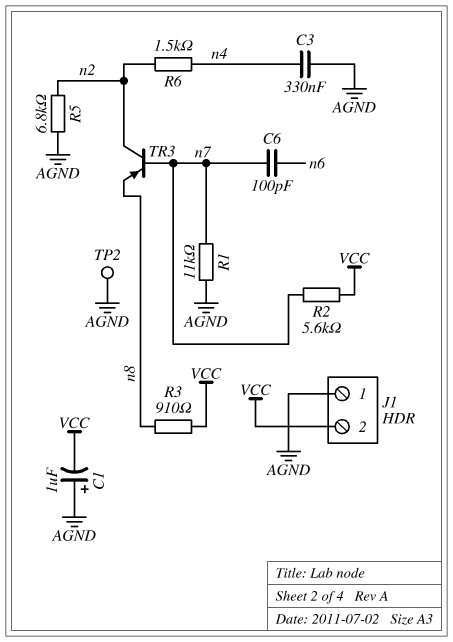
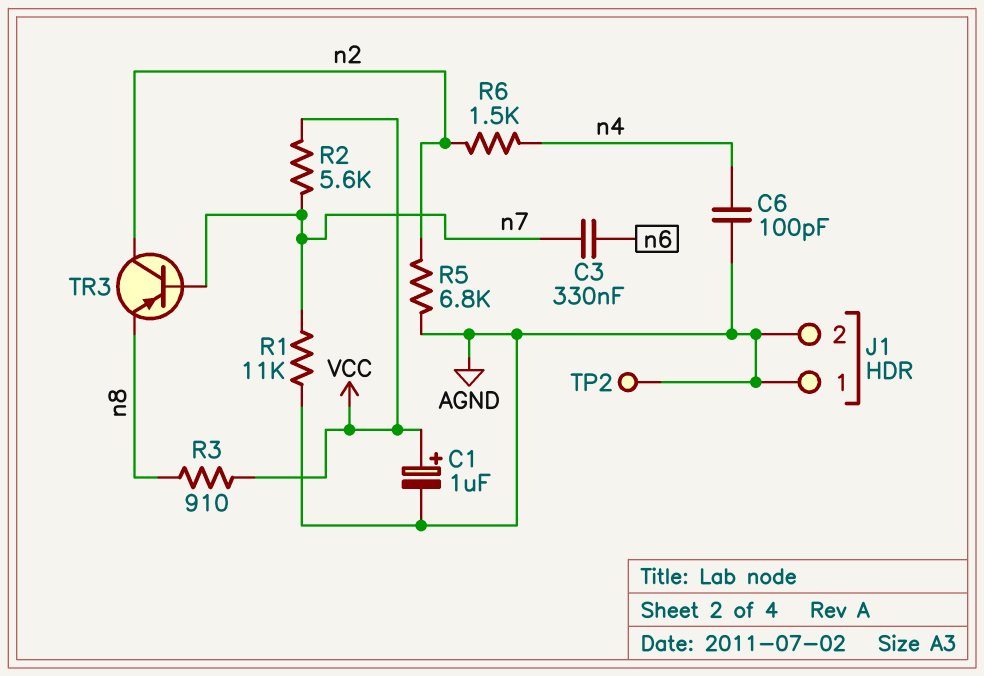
C1: 1uF (plus AGND, minus VCC) -> 1uF (plus VCC, minus AGND)
C3: 330nF (AGND, n4) -> 330nF (n6, n7)
C6: 100pF (n6, n7) -> 100pF (AGND, n4)
J1 pin 2: VCC -> AGND

